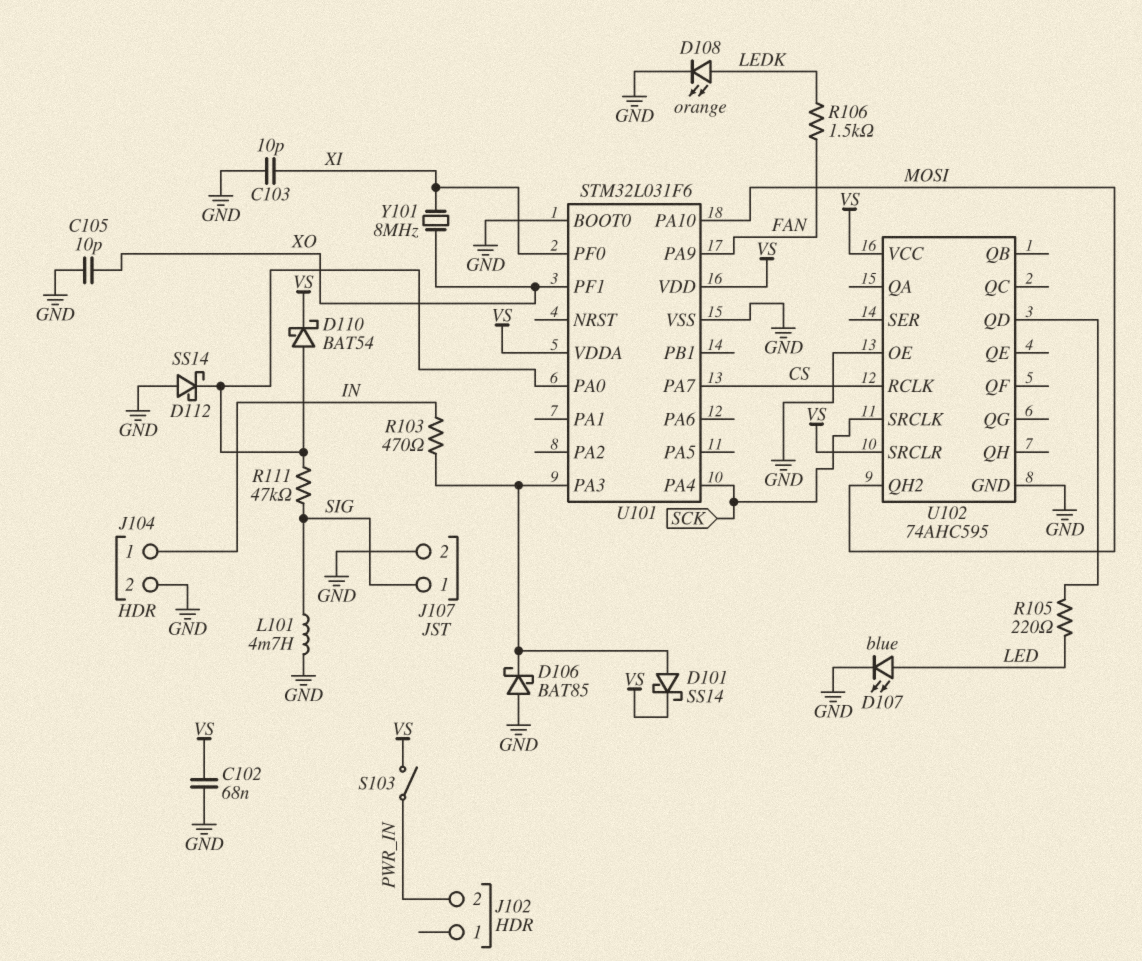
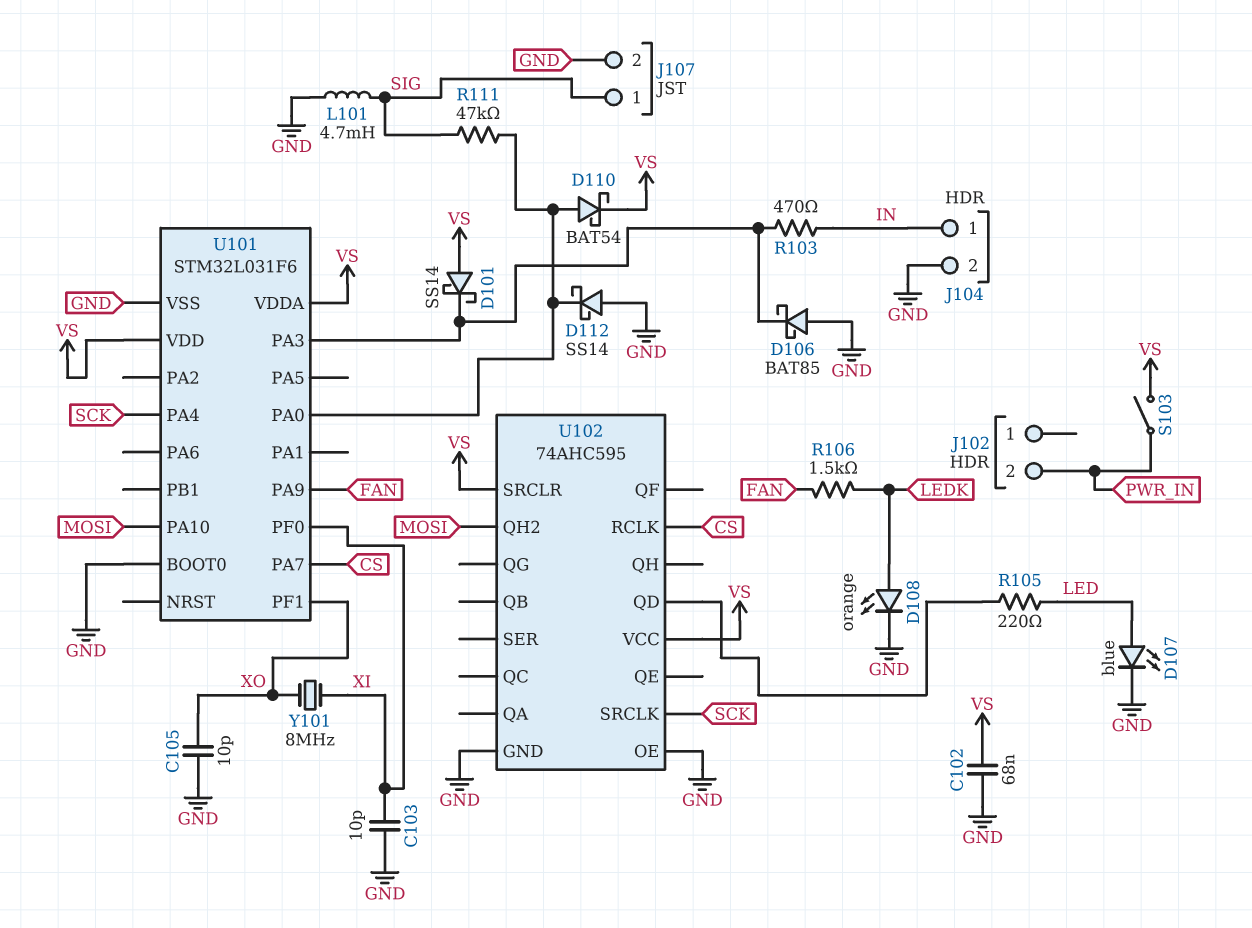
D101: schottky SS14 (A U101/PA3, K VS) -> schottky SS14 (A VS, K U101/PA3)

